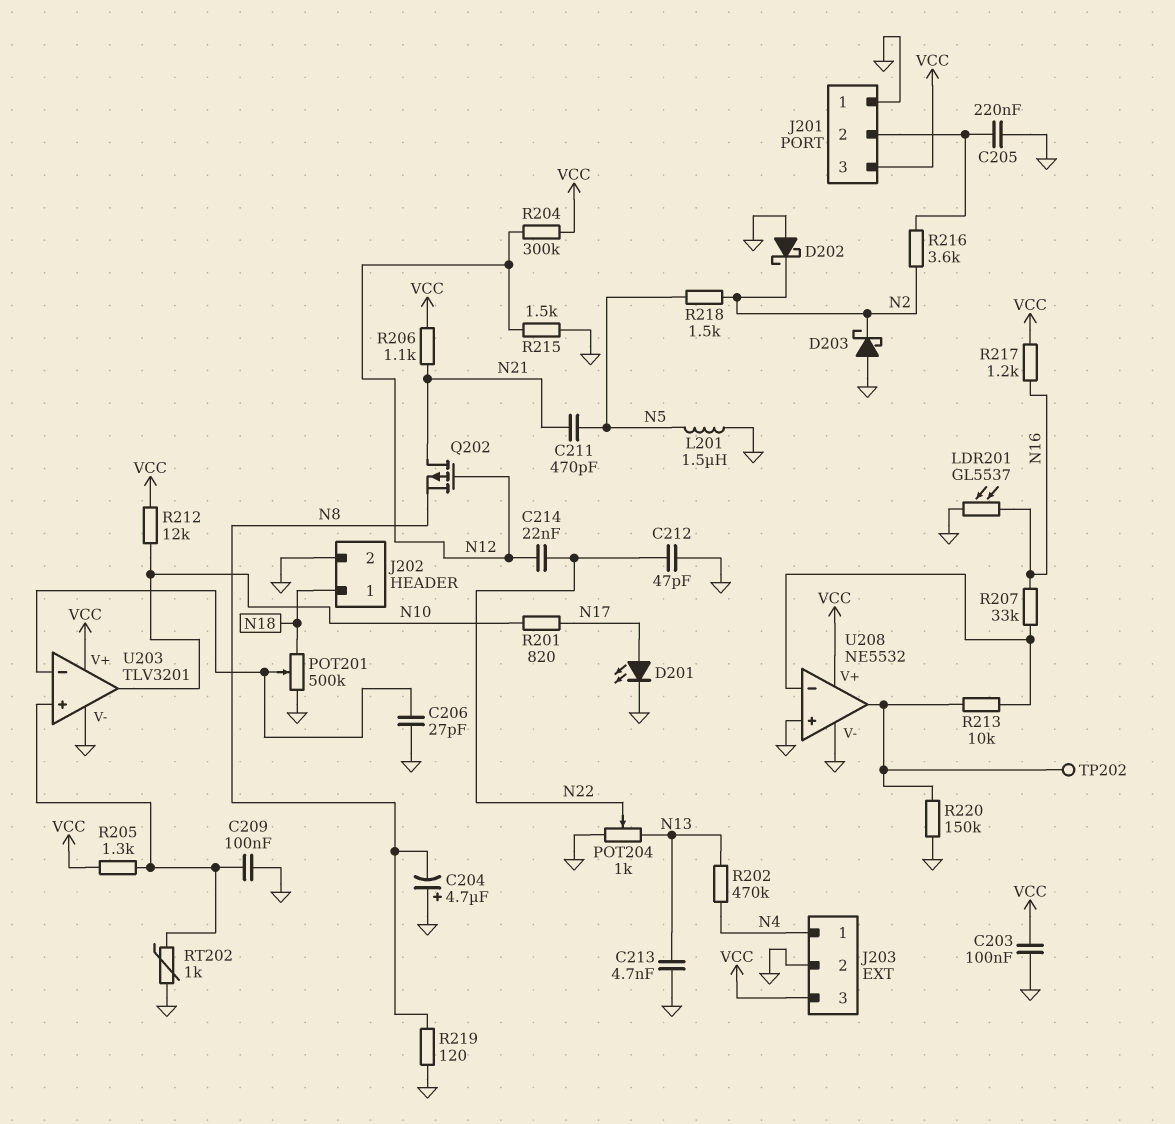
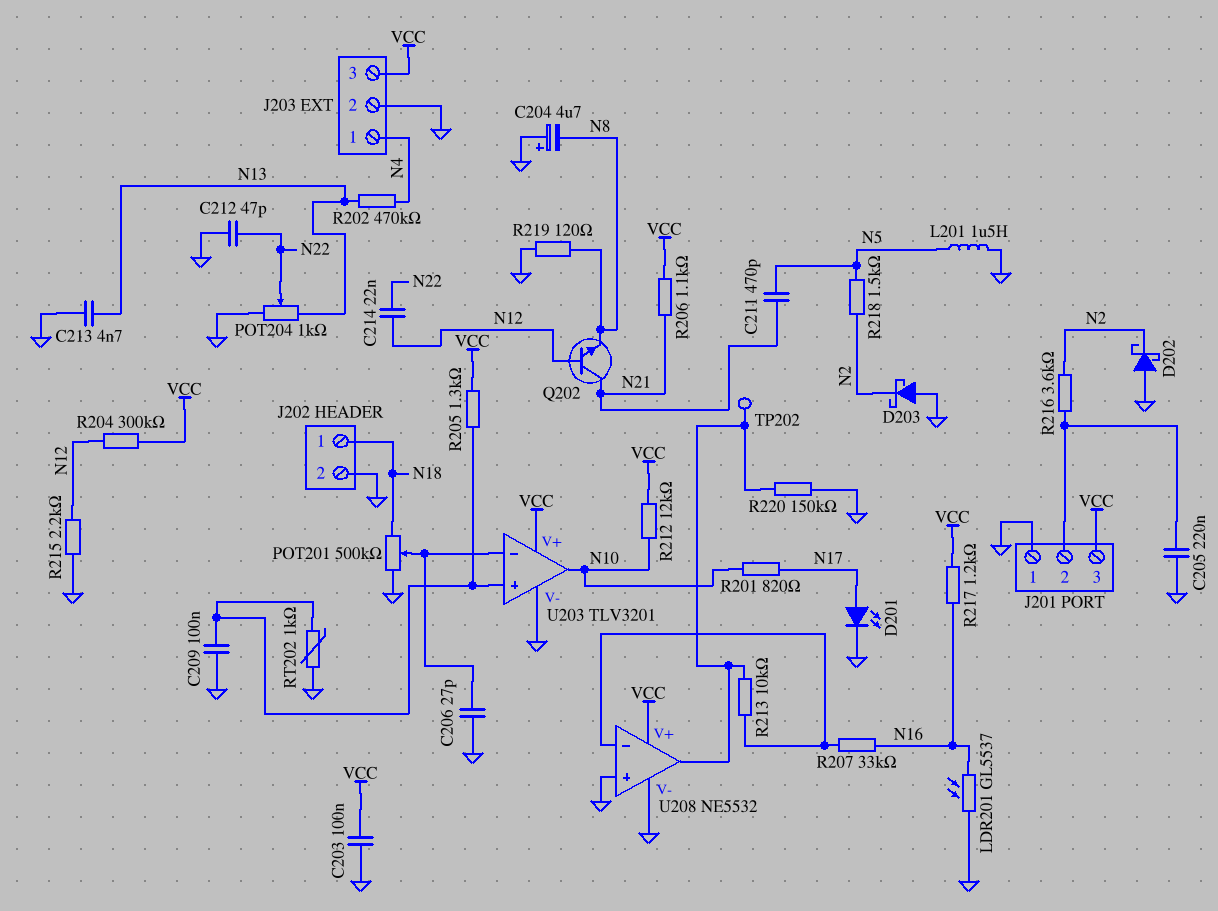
Q202: PMOS (G N12, D N21, S N8) -> NPN (B N12, C N21, E N8)
R215: 1.5k (GND, N12) -> 2.2k (GND, N12)

